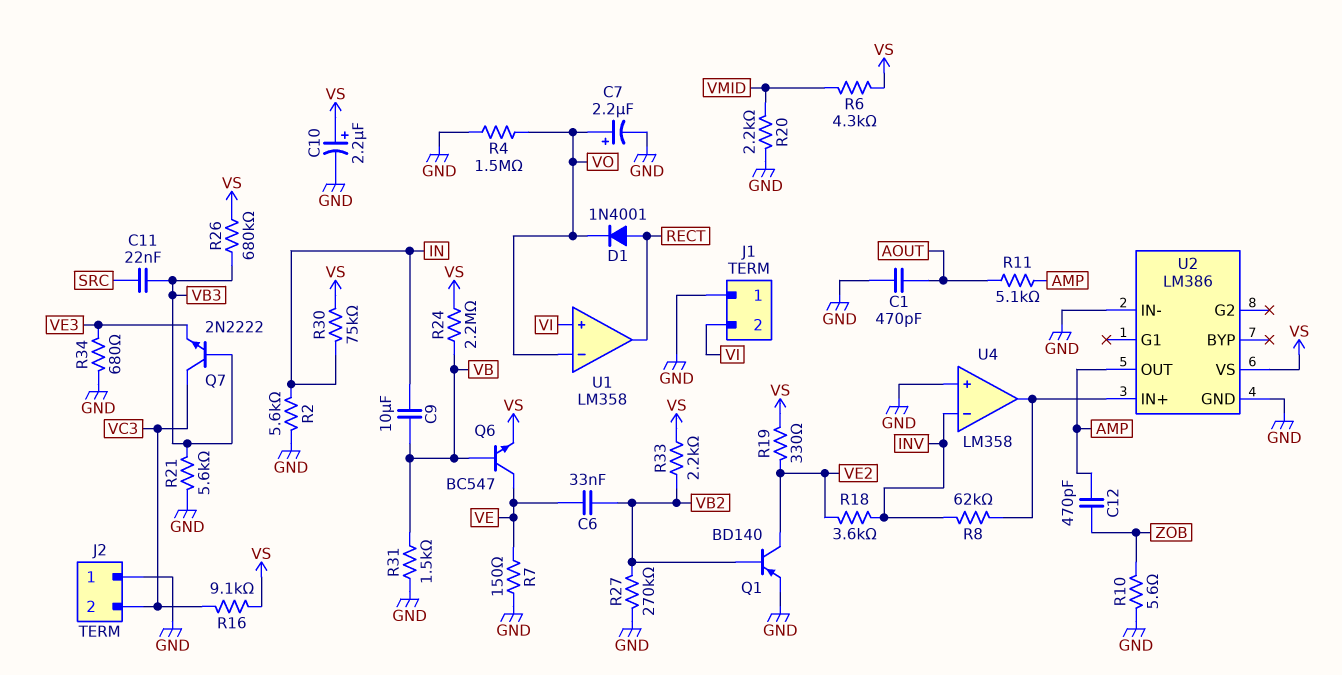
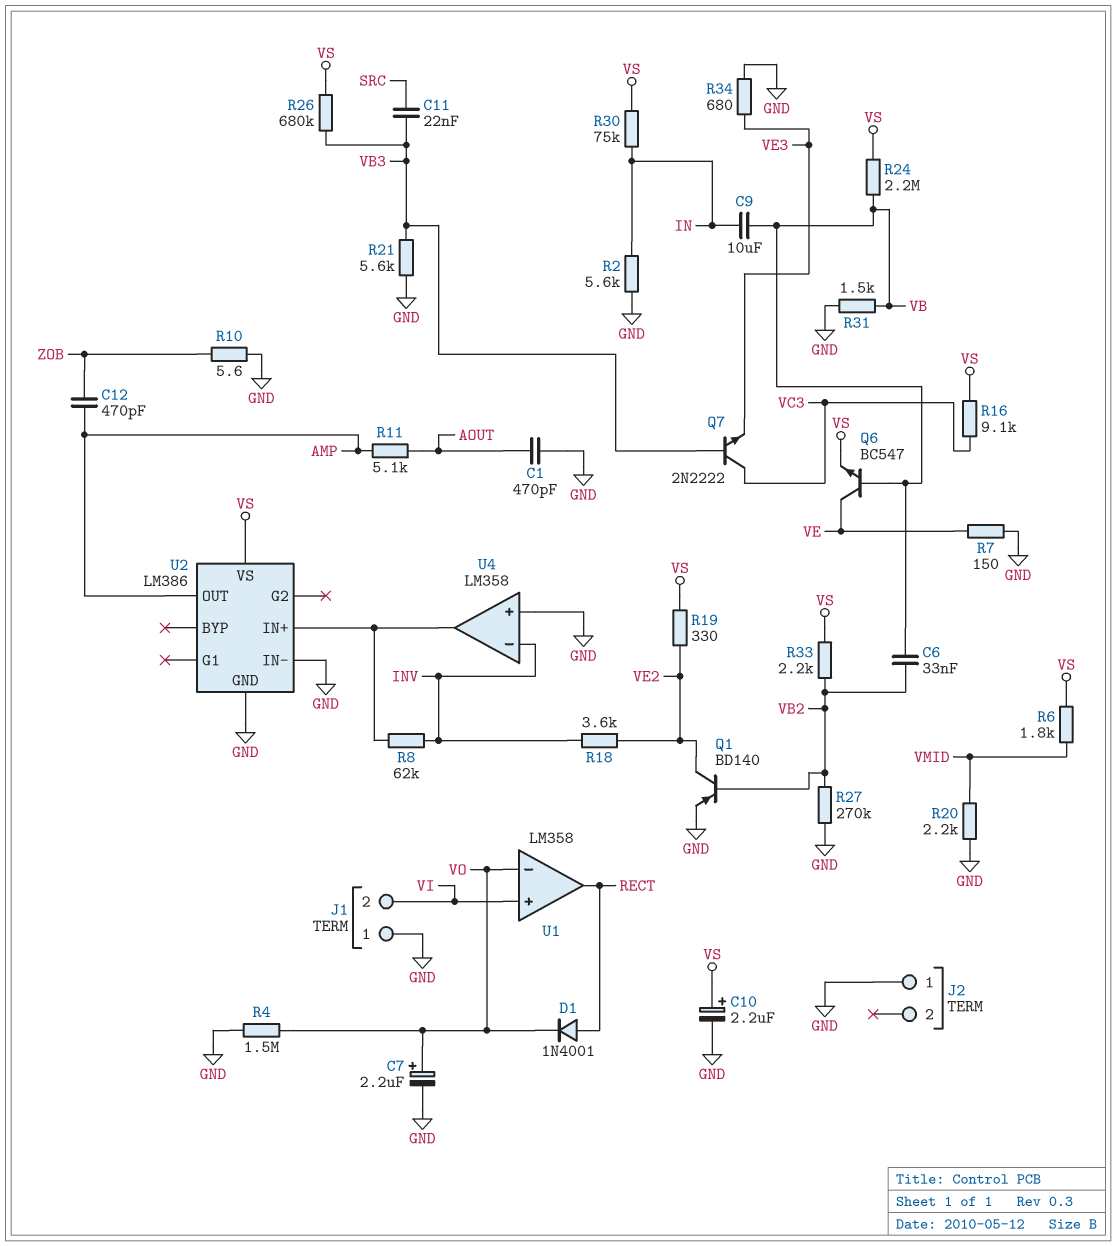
C6: 33nF (VB2, VE) -> 33nF (VB, VB2)
J2 pin 2: VC3 -> none
R6: 4.3k (VMID, VS) -> 1.8k (VMID, VS)

